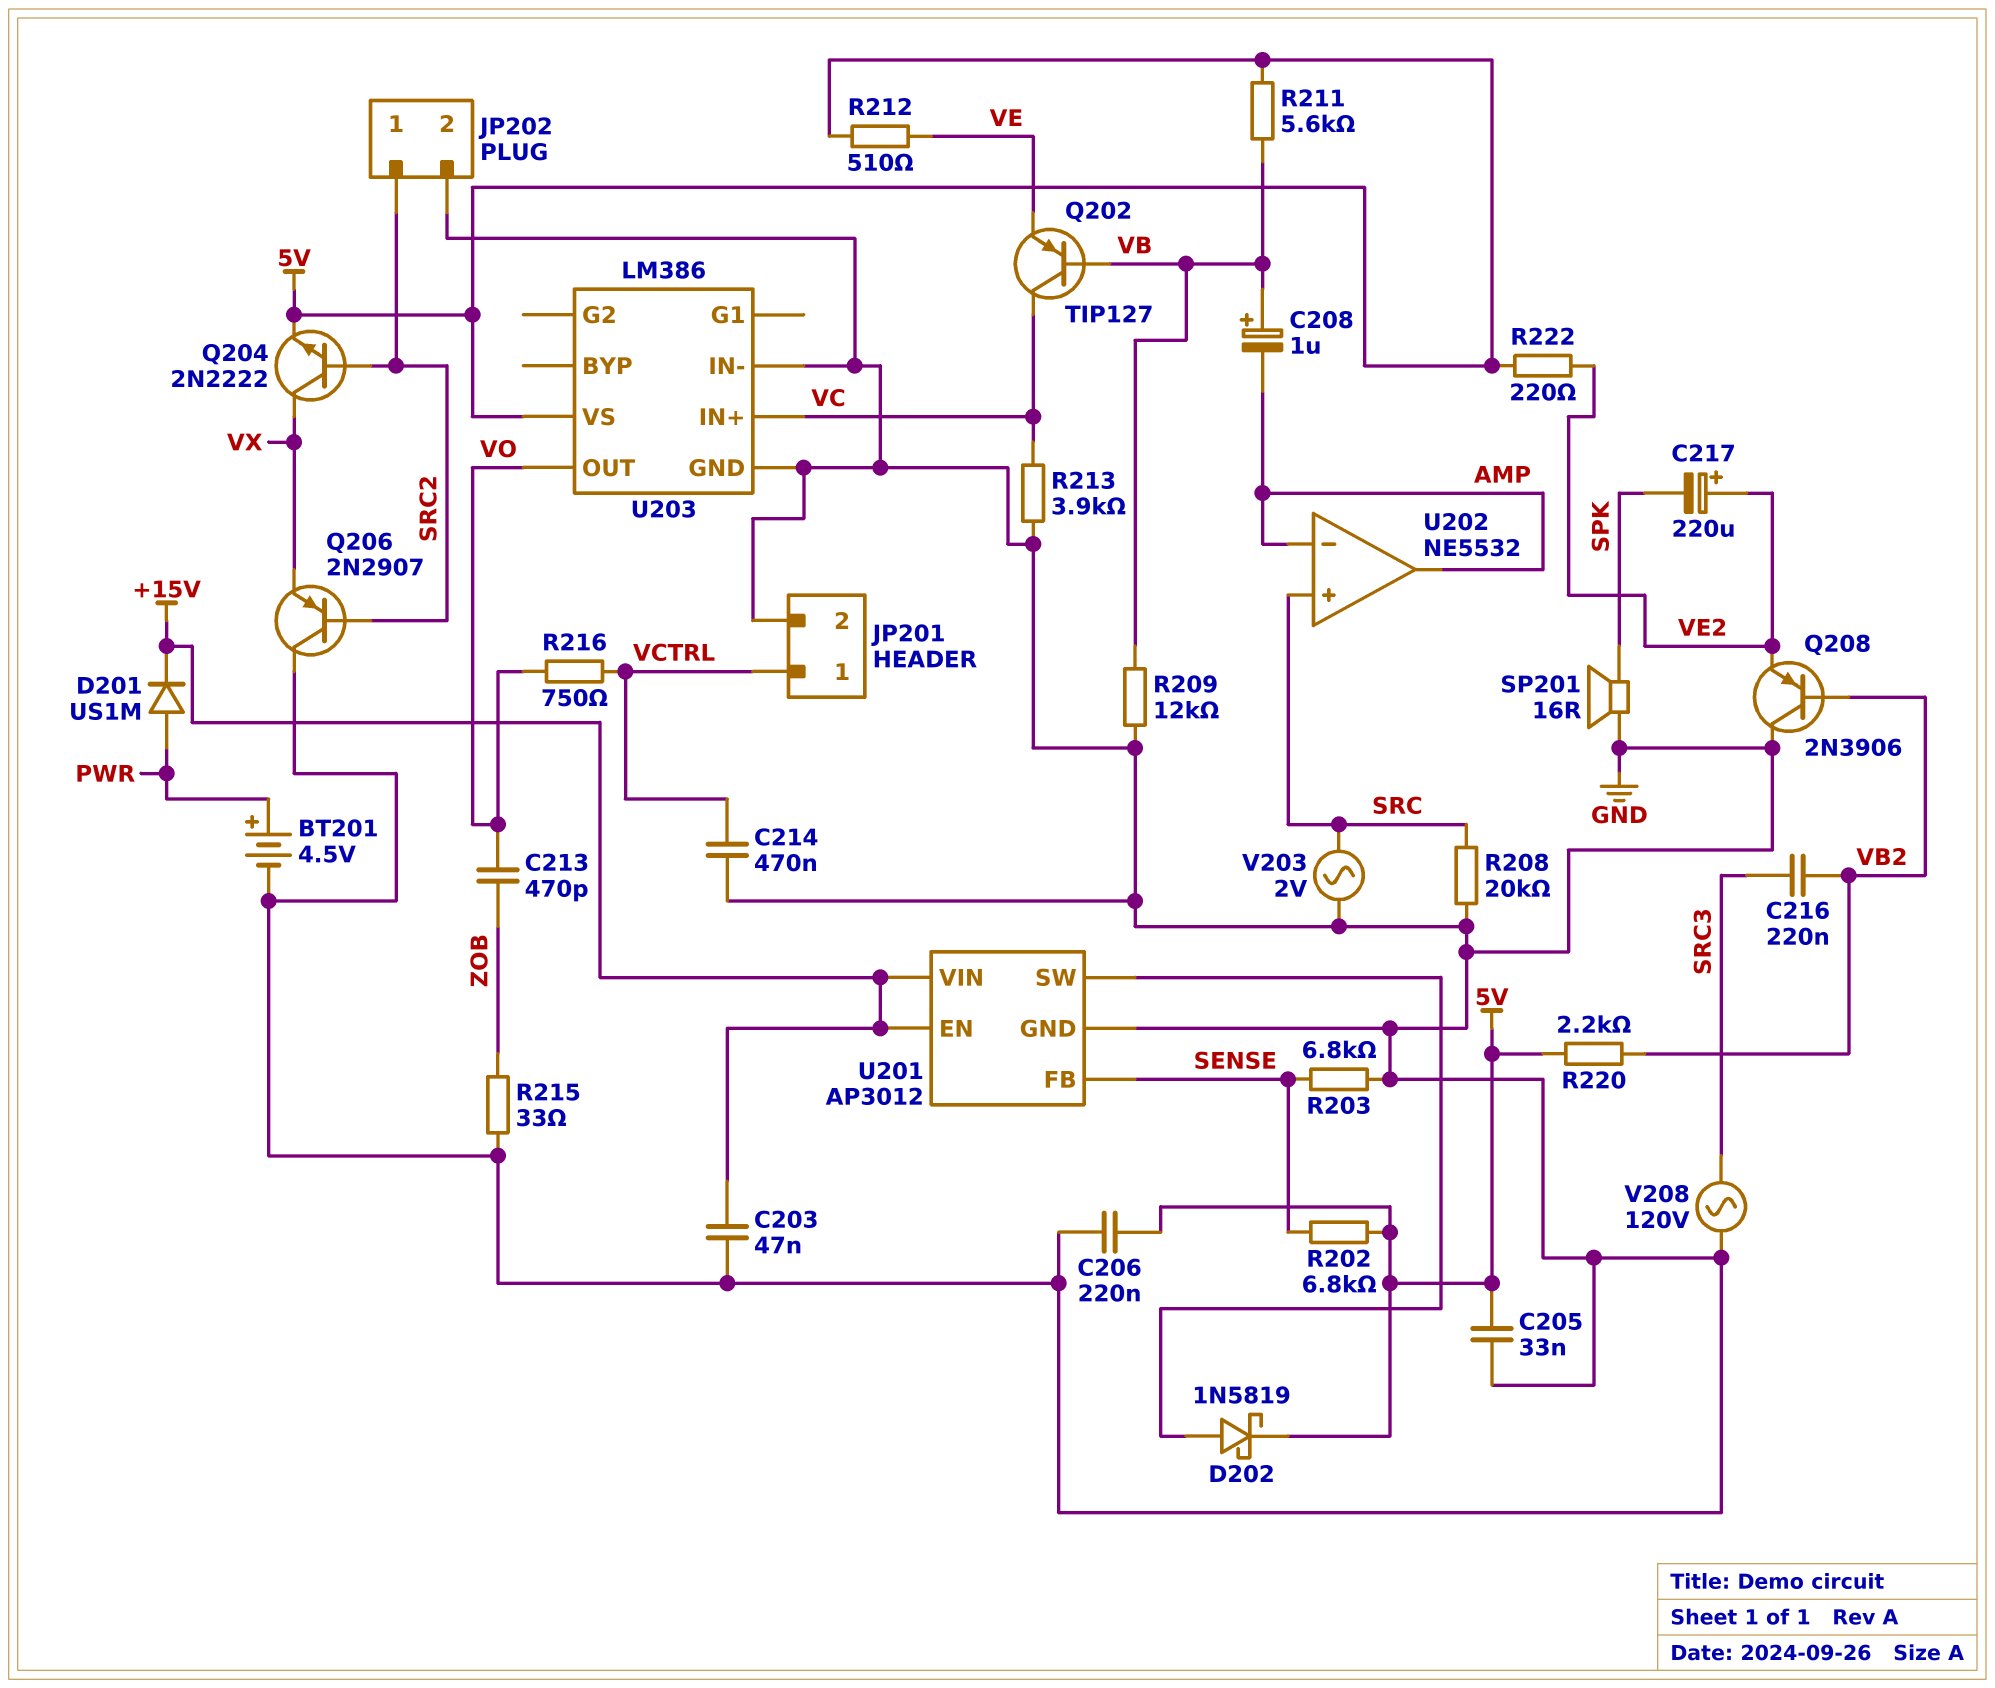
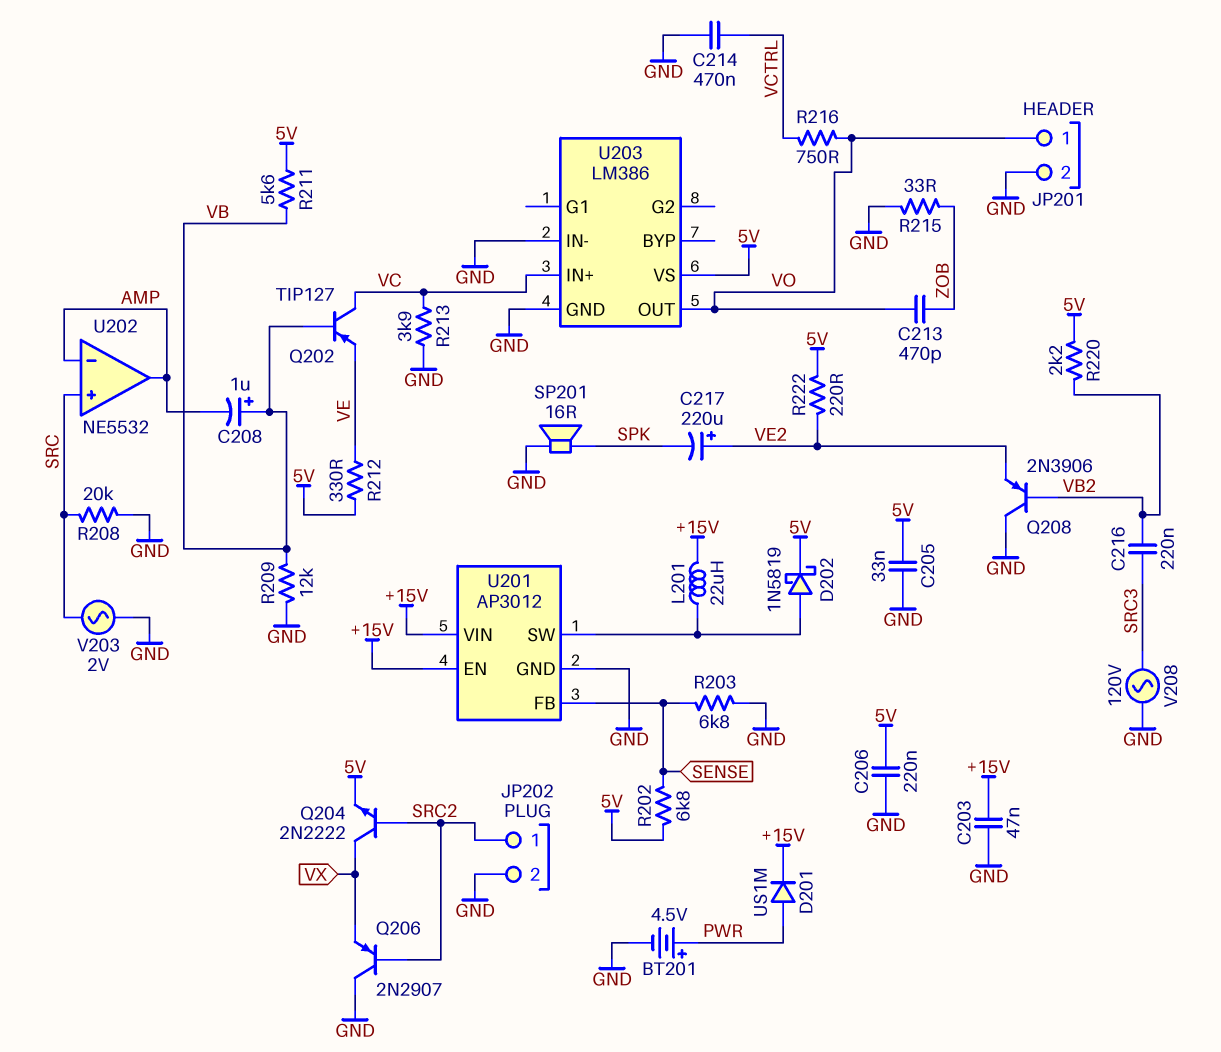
JP201 pin 1: VCTRL -> VO
L201: none -> 22uH (+15V, U201/SW)
R212: 510 (5V, VE) -> 330 (5V, VE)

